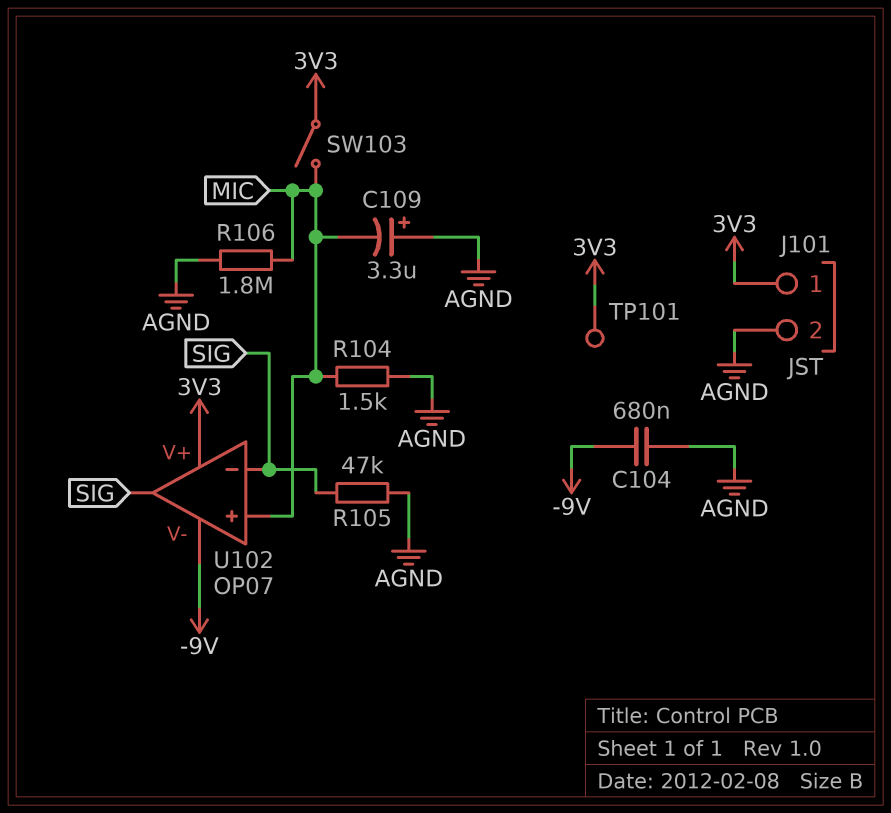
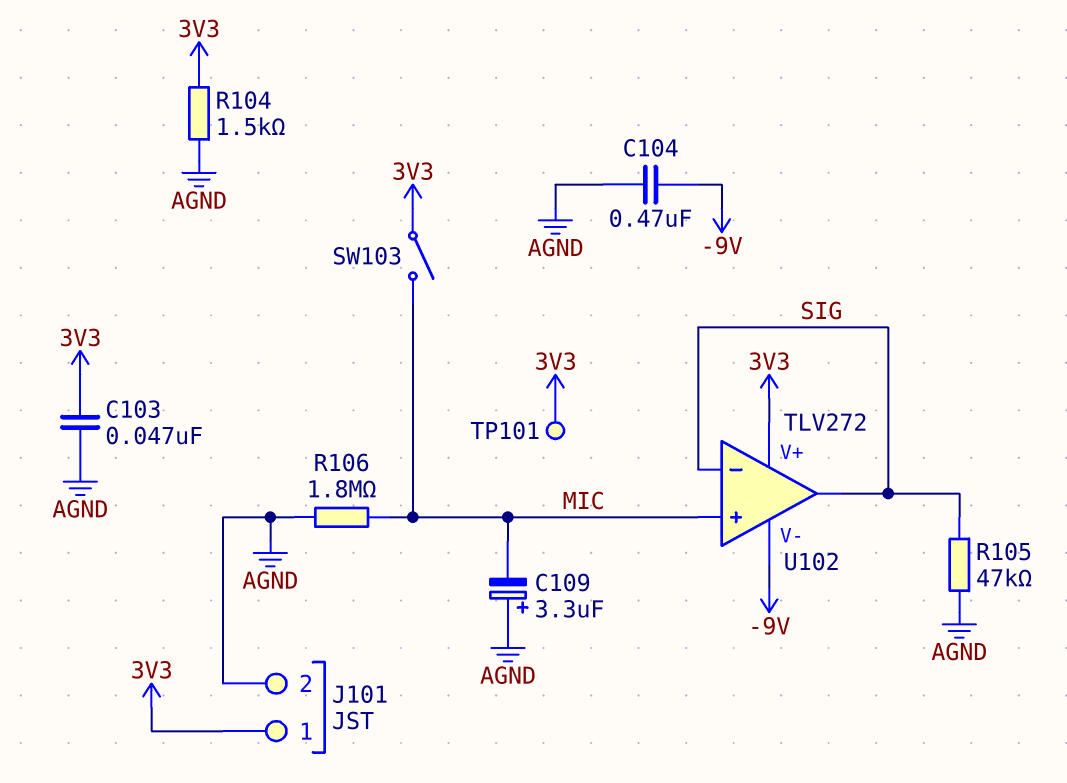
C103: none -> 47nF (3V3, AGND)
C104: 680nF (-9V, AGND) -> 470nF (-9V, AGND)
R104: 1.5k (AGND, MIC) -> 1.5k (3V3, AGND)
U102: OP07 -> TLV272

